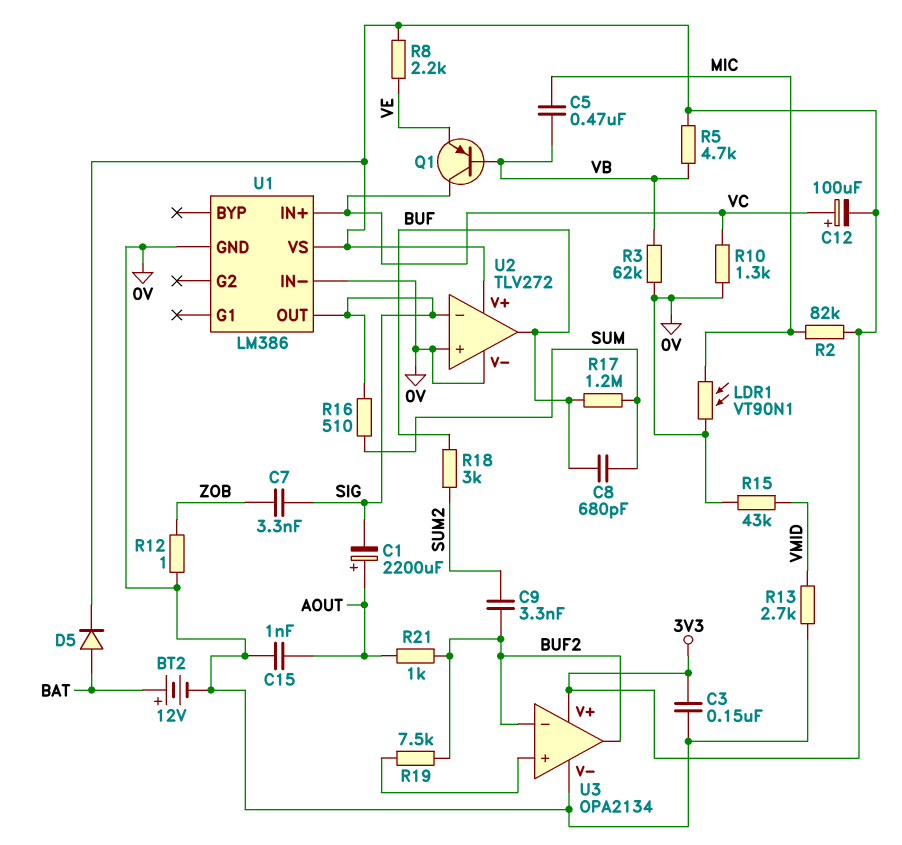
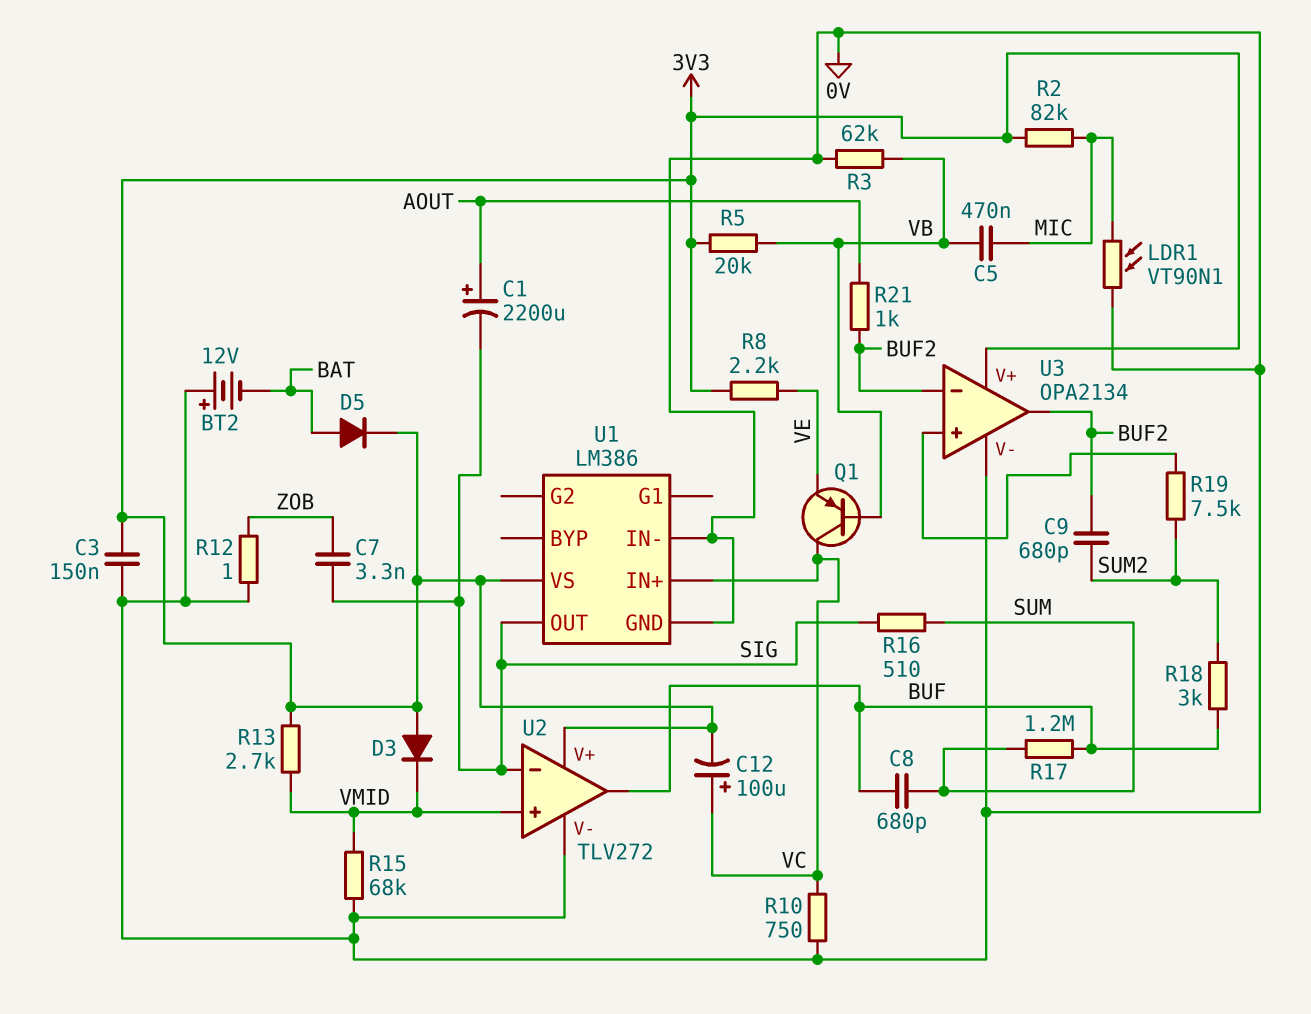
BT2: 12V (plus BAT, minus 0V) -> 12V (plus 0V, minus BAT)
C9: 3.3nF (BUF2, SUM2) -> 680pF (BUF2, SUM2)
C15: 1nF (0V, AOUT) -> none
D3: none -> diode (A 3V3, K VMID)
R5: 4.7k (3V3, VB) -> 20k (3V3, VB)
R10: 1.3k (0V, VC) -> 750 (0V, VC)
R13: 2.7k (0V, VMID) -> 2.7k (3V3, VMID)
R15: 43k (0V, VMID) -> 68k (0V, VMID)
R19: 7.5k (BUF2, U3/in+) -> 7.5k (SUM2, U3/in+)
U2 pin in+: 0V -> VMID

